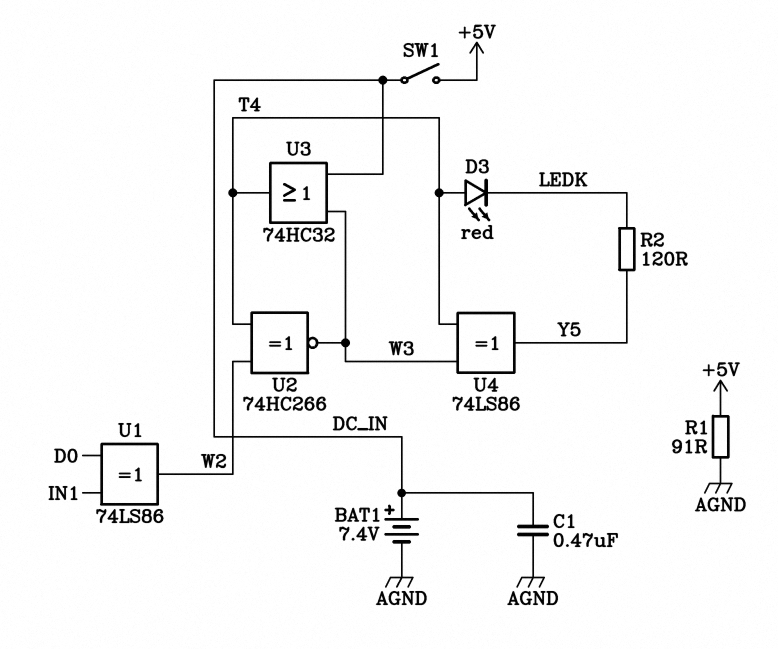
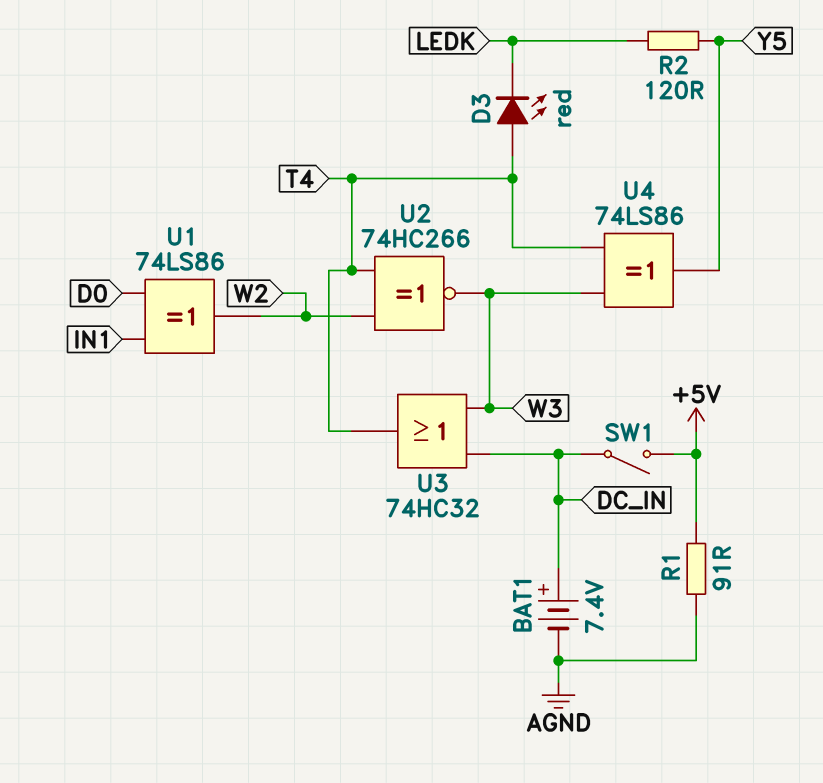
C1: 470nF (AGND, DC_IN) -> none

